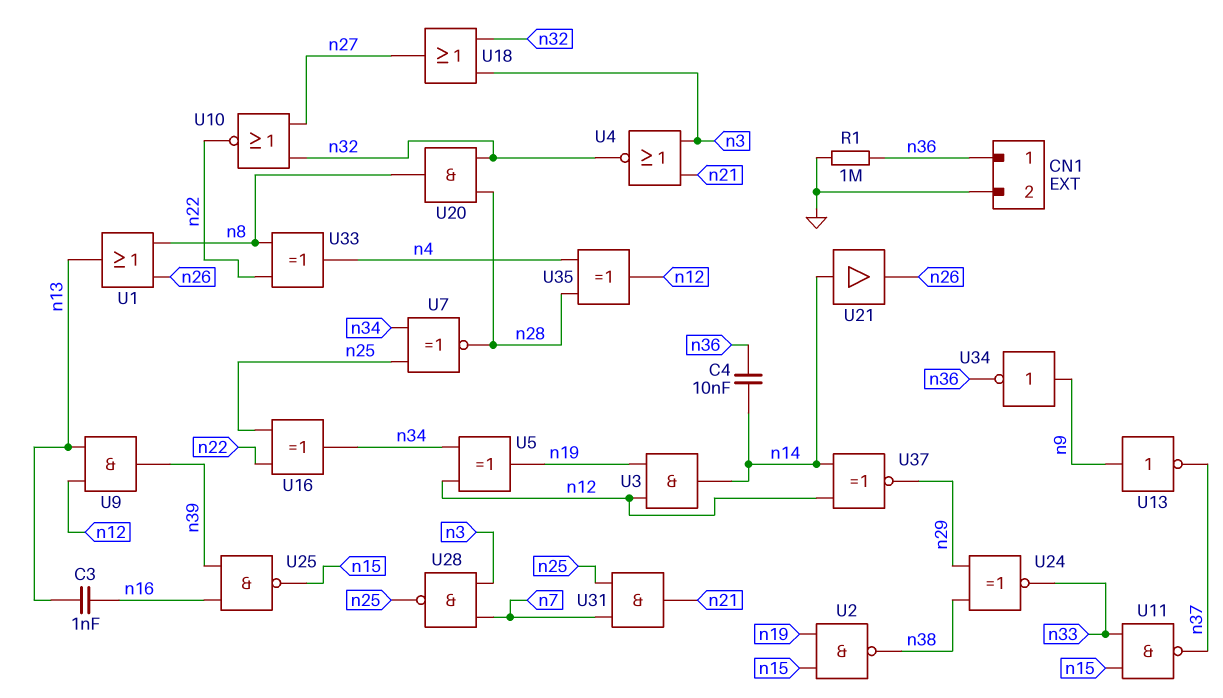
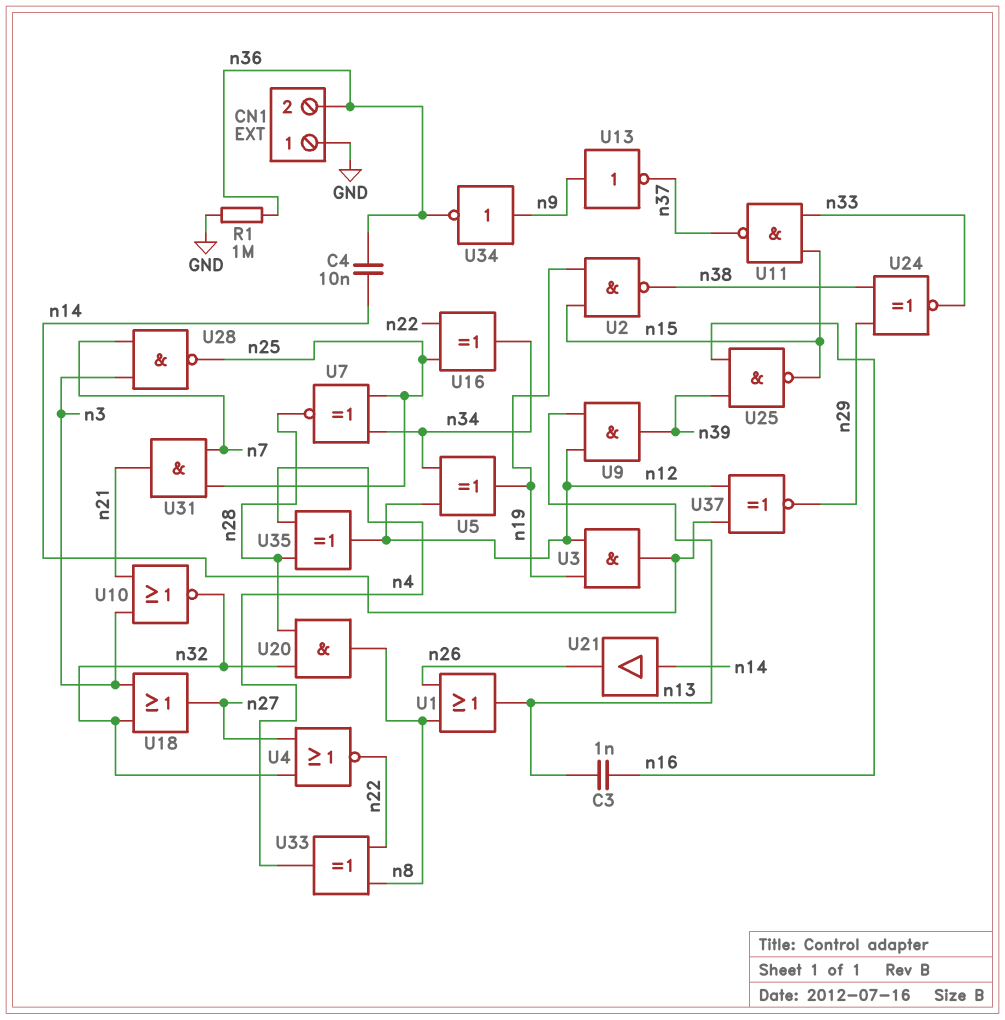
CN1 pin 1: n36 -> GND
CN1 pin 2: GND -> n36
U4: NOR (in n3, in n21, out n32) -> NOR (in n27, in n32, out n22)
U10: NOR (in n27, in n32, out n22) -> NOR (in n3, in n21, out n32)

